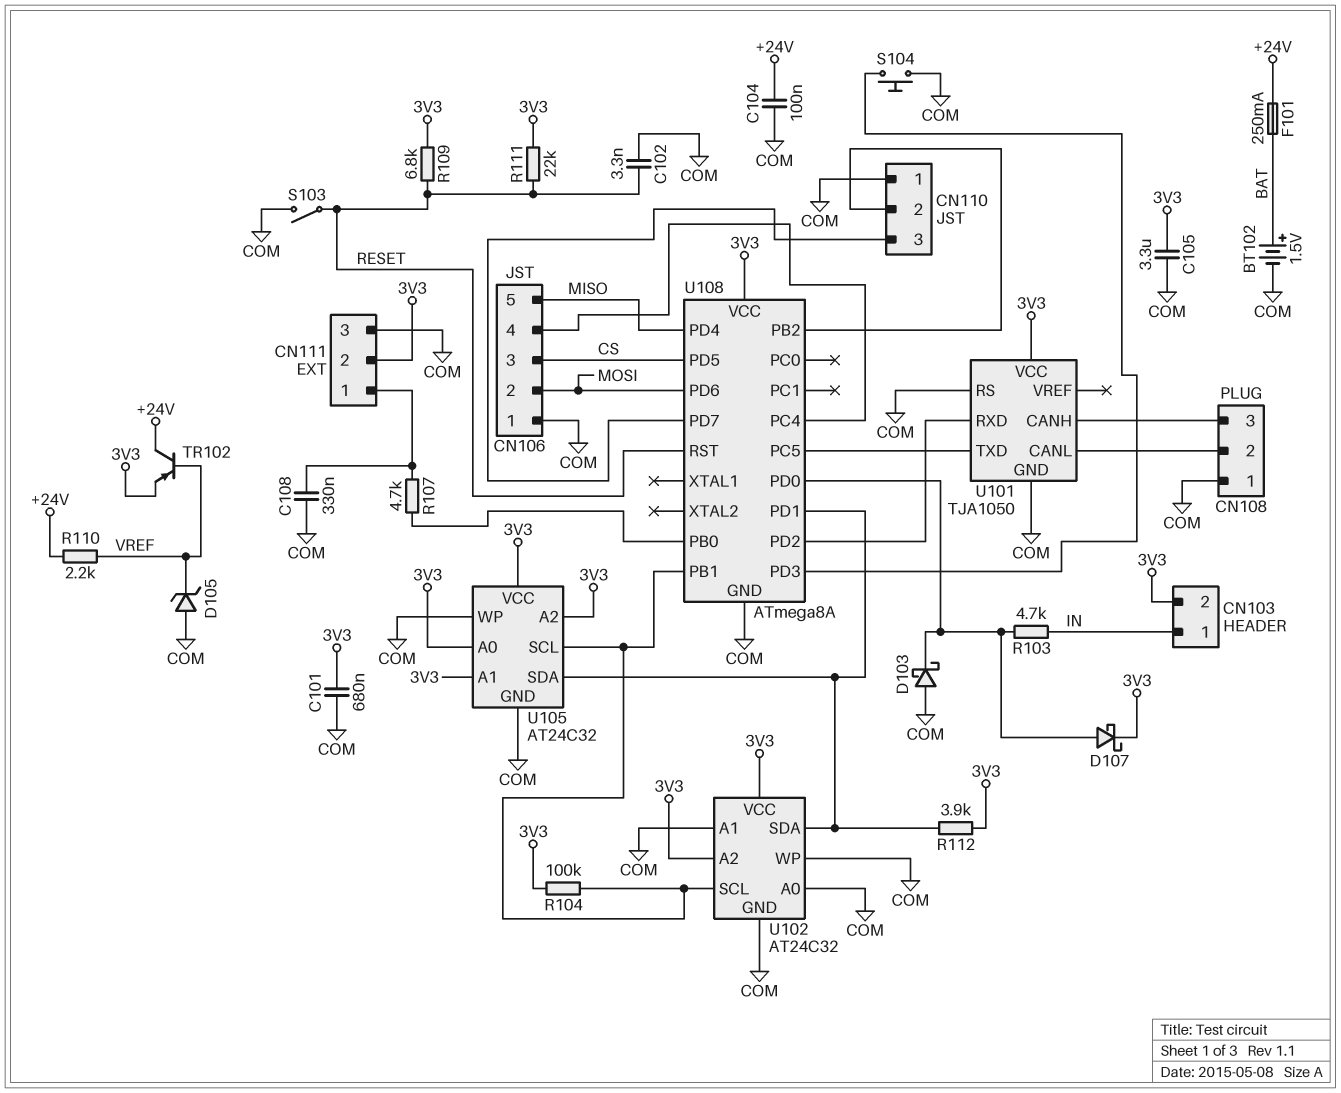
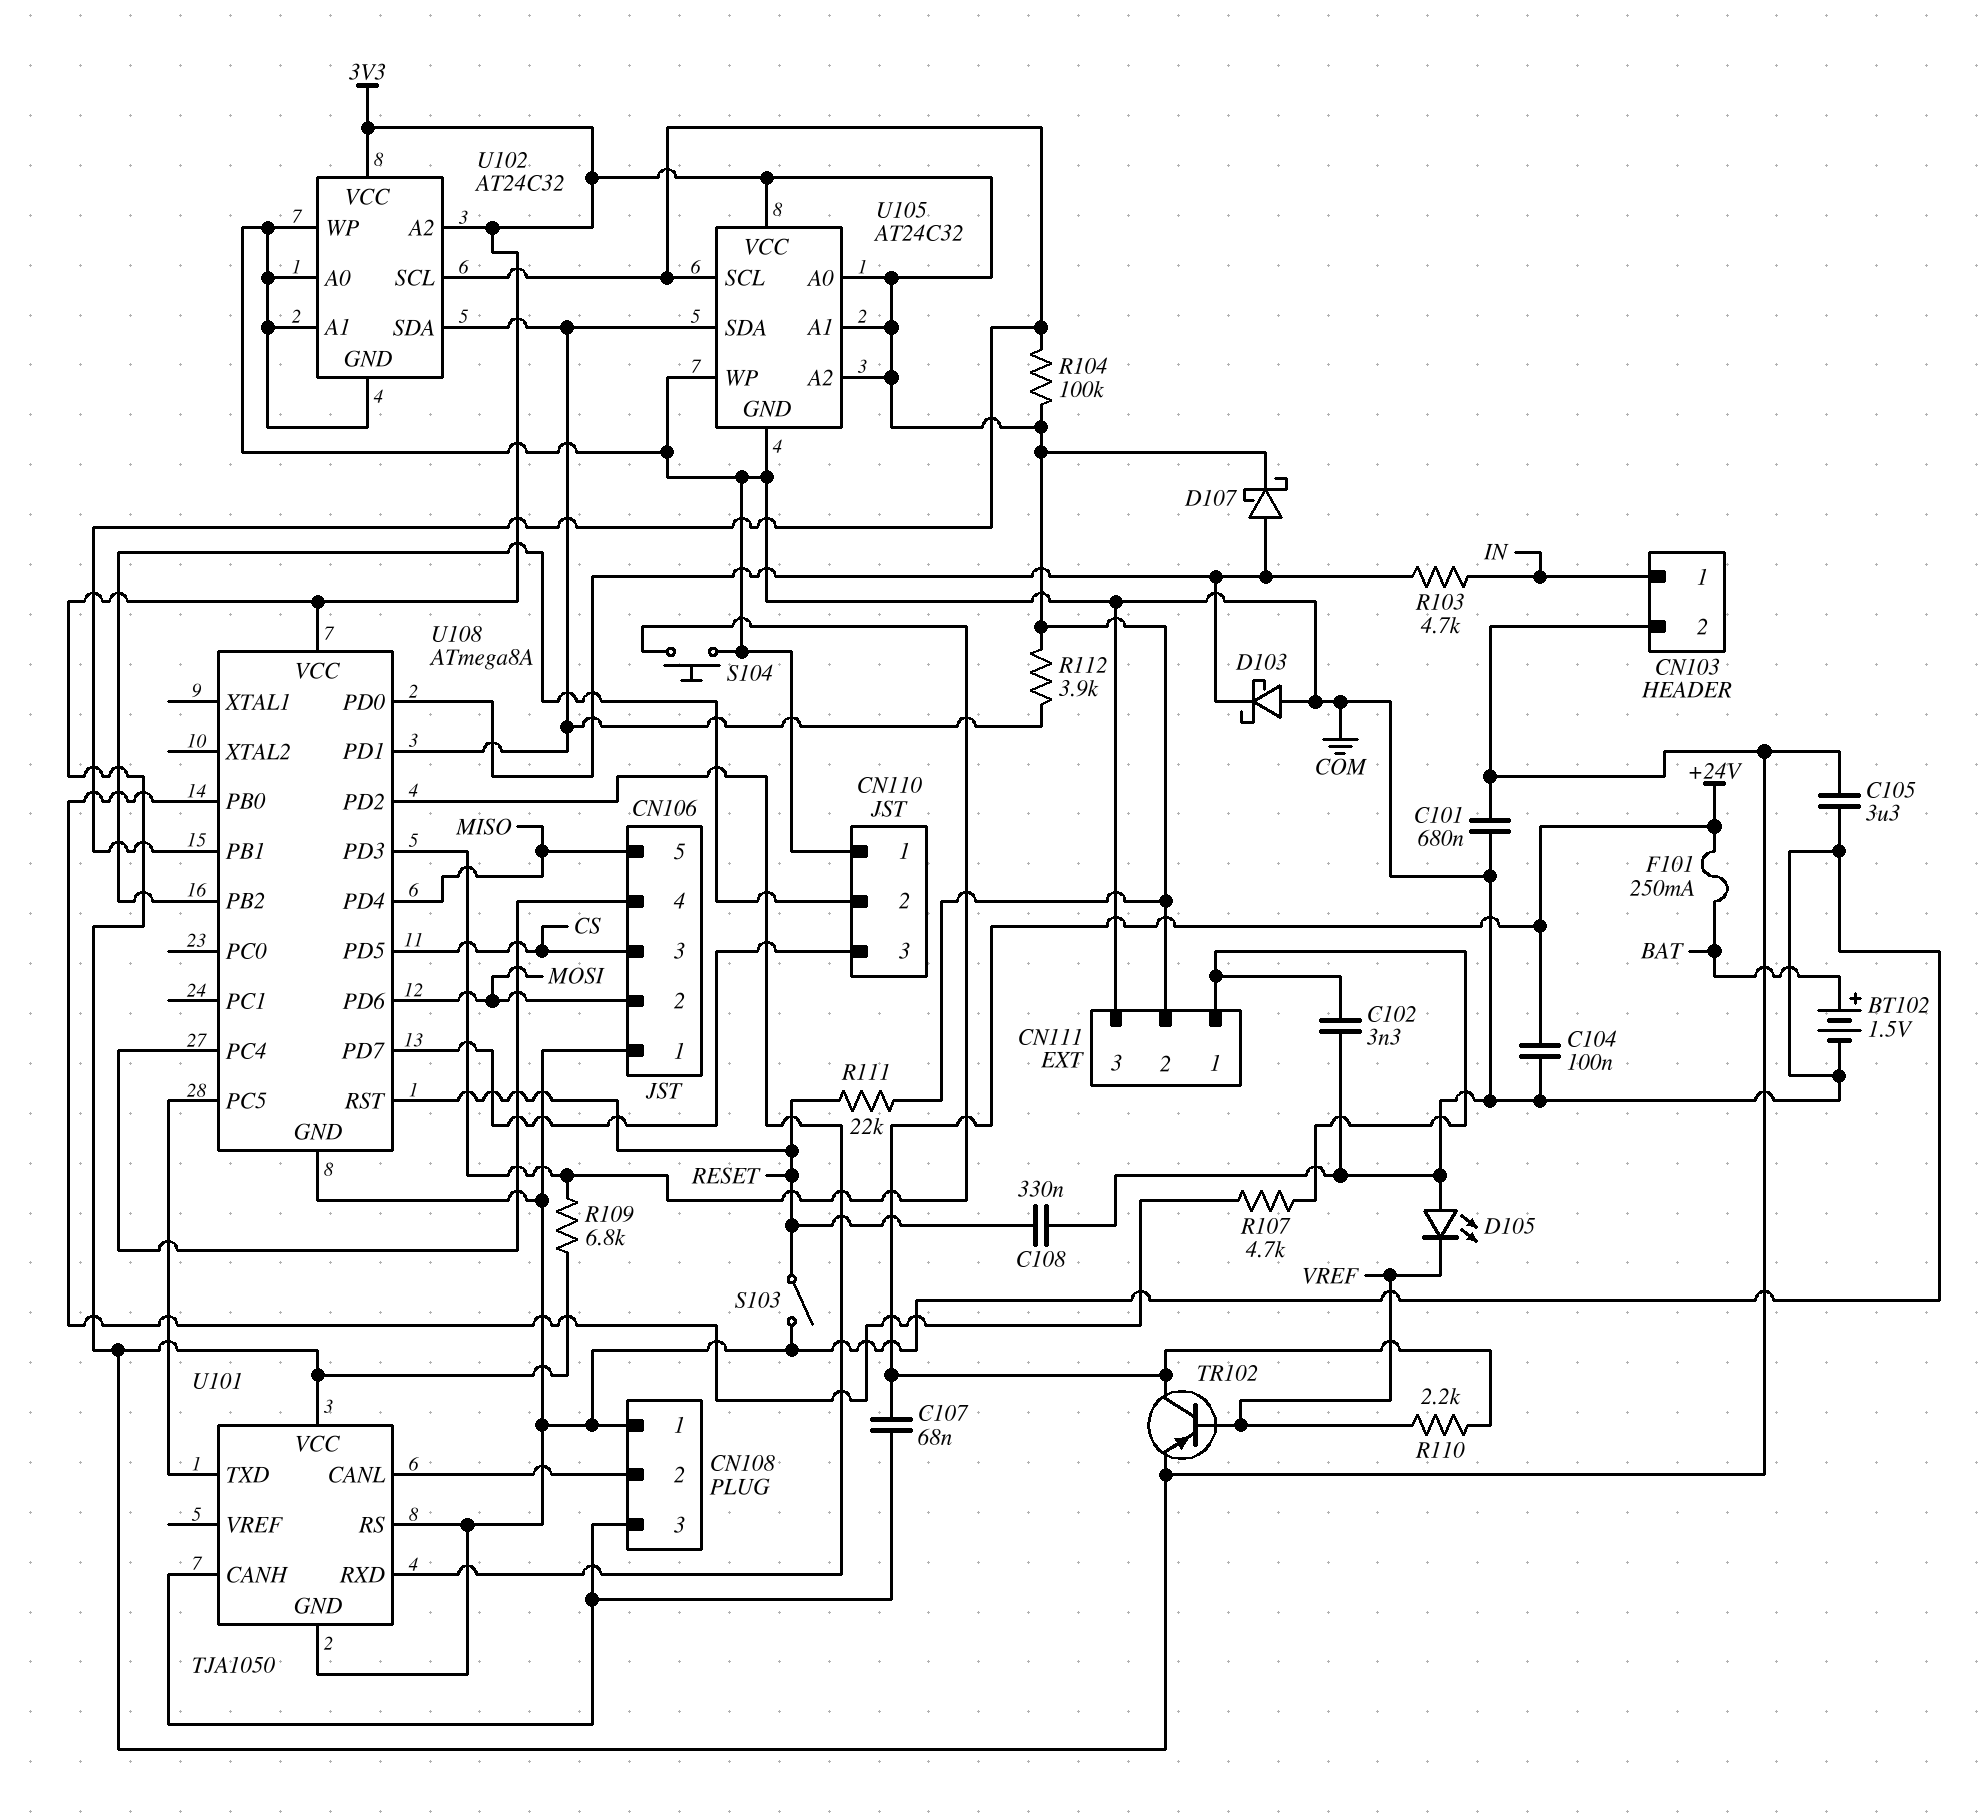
C102: 3.3nF (COM, RESET) -> 3.3nF (CN111/1, COM)
C107: none -> 68nF (+24V, CN108/3)
C108: 330nF (CN111/1, COM) -> 330nF (COM, RESET)
D105: zener (A COM, K VREF) -> LED (A COM, K VREF)
R109: 6.8k (3V3, RESET) -> 6.8k (3V3, U108/PD3)

